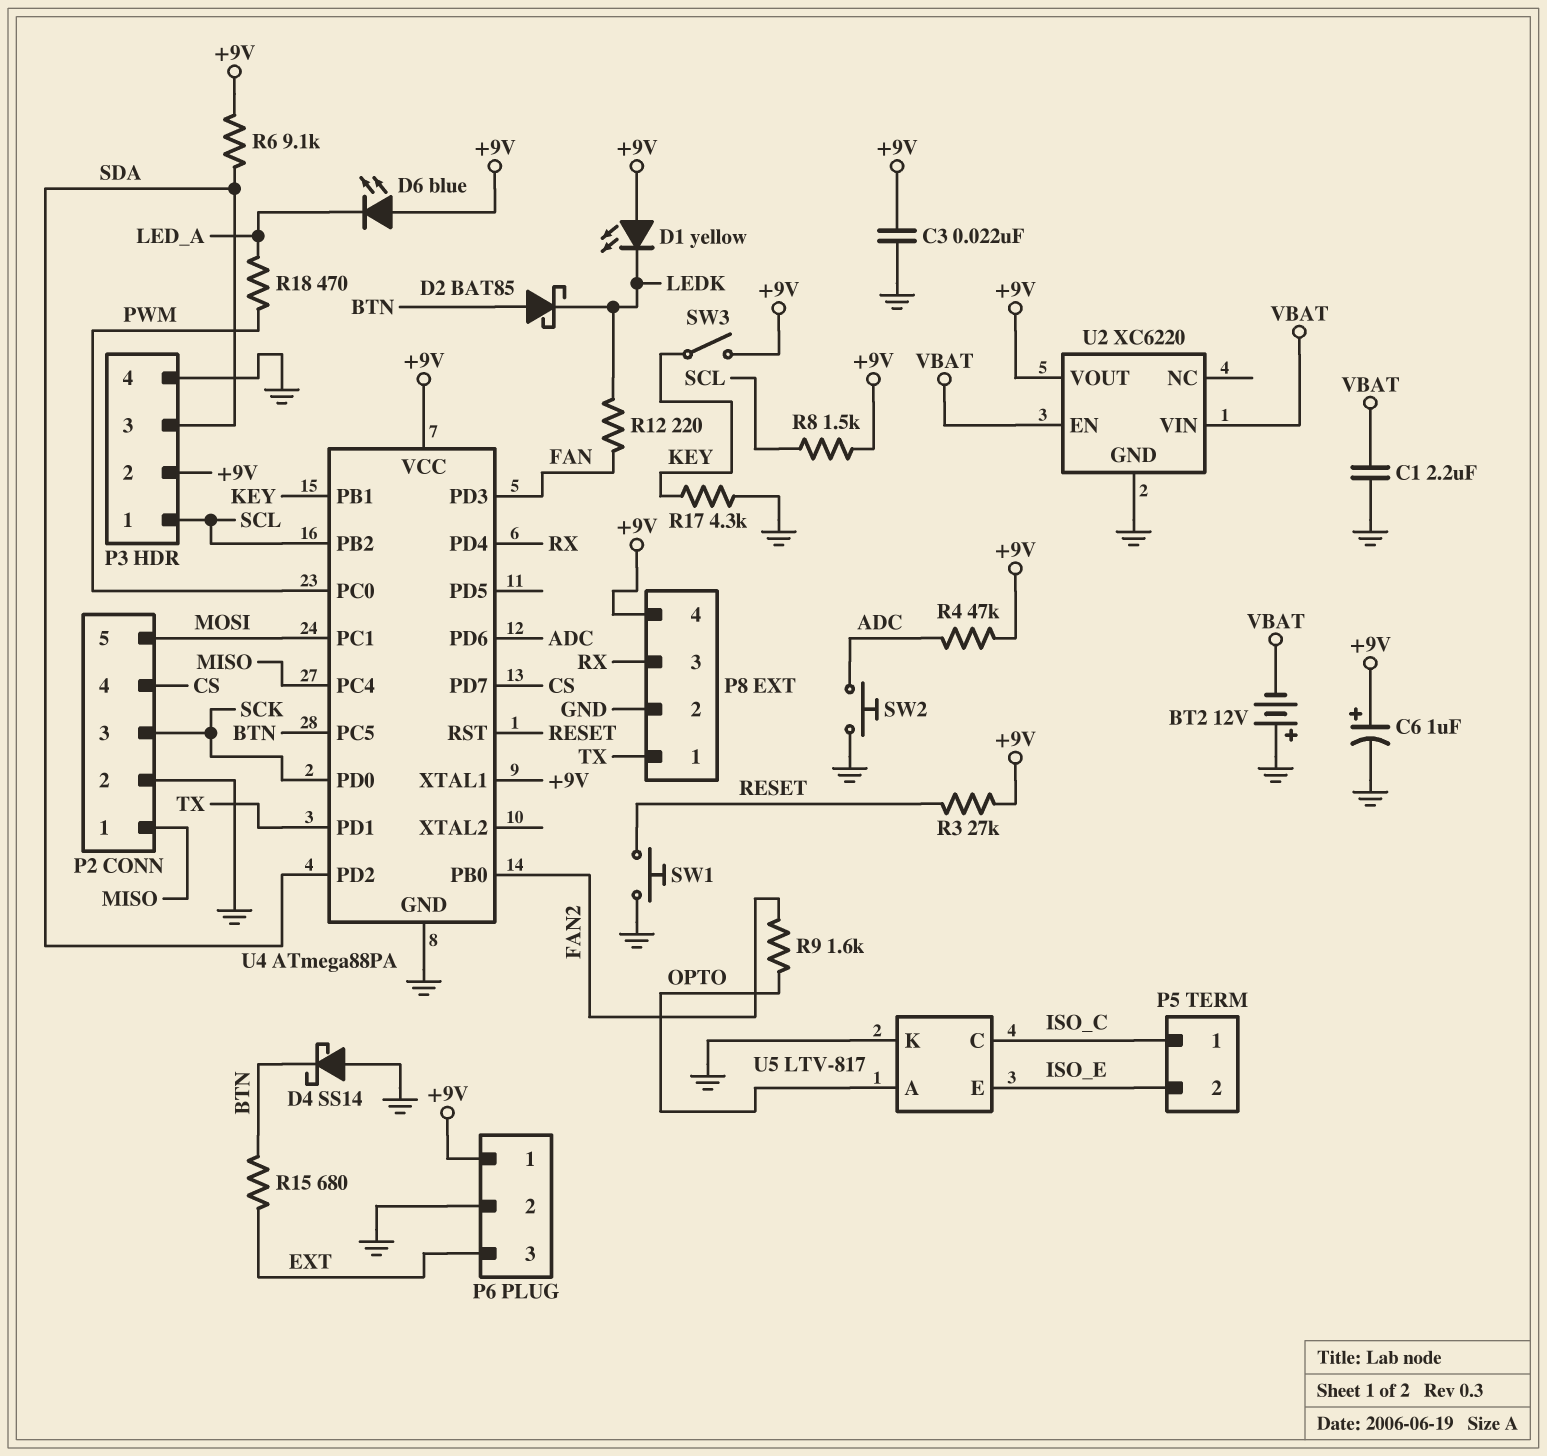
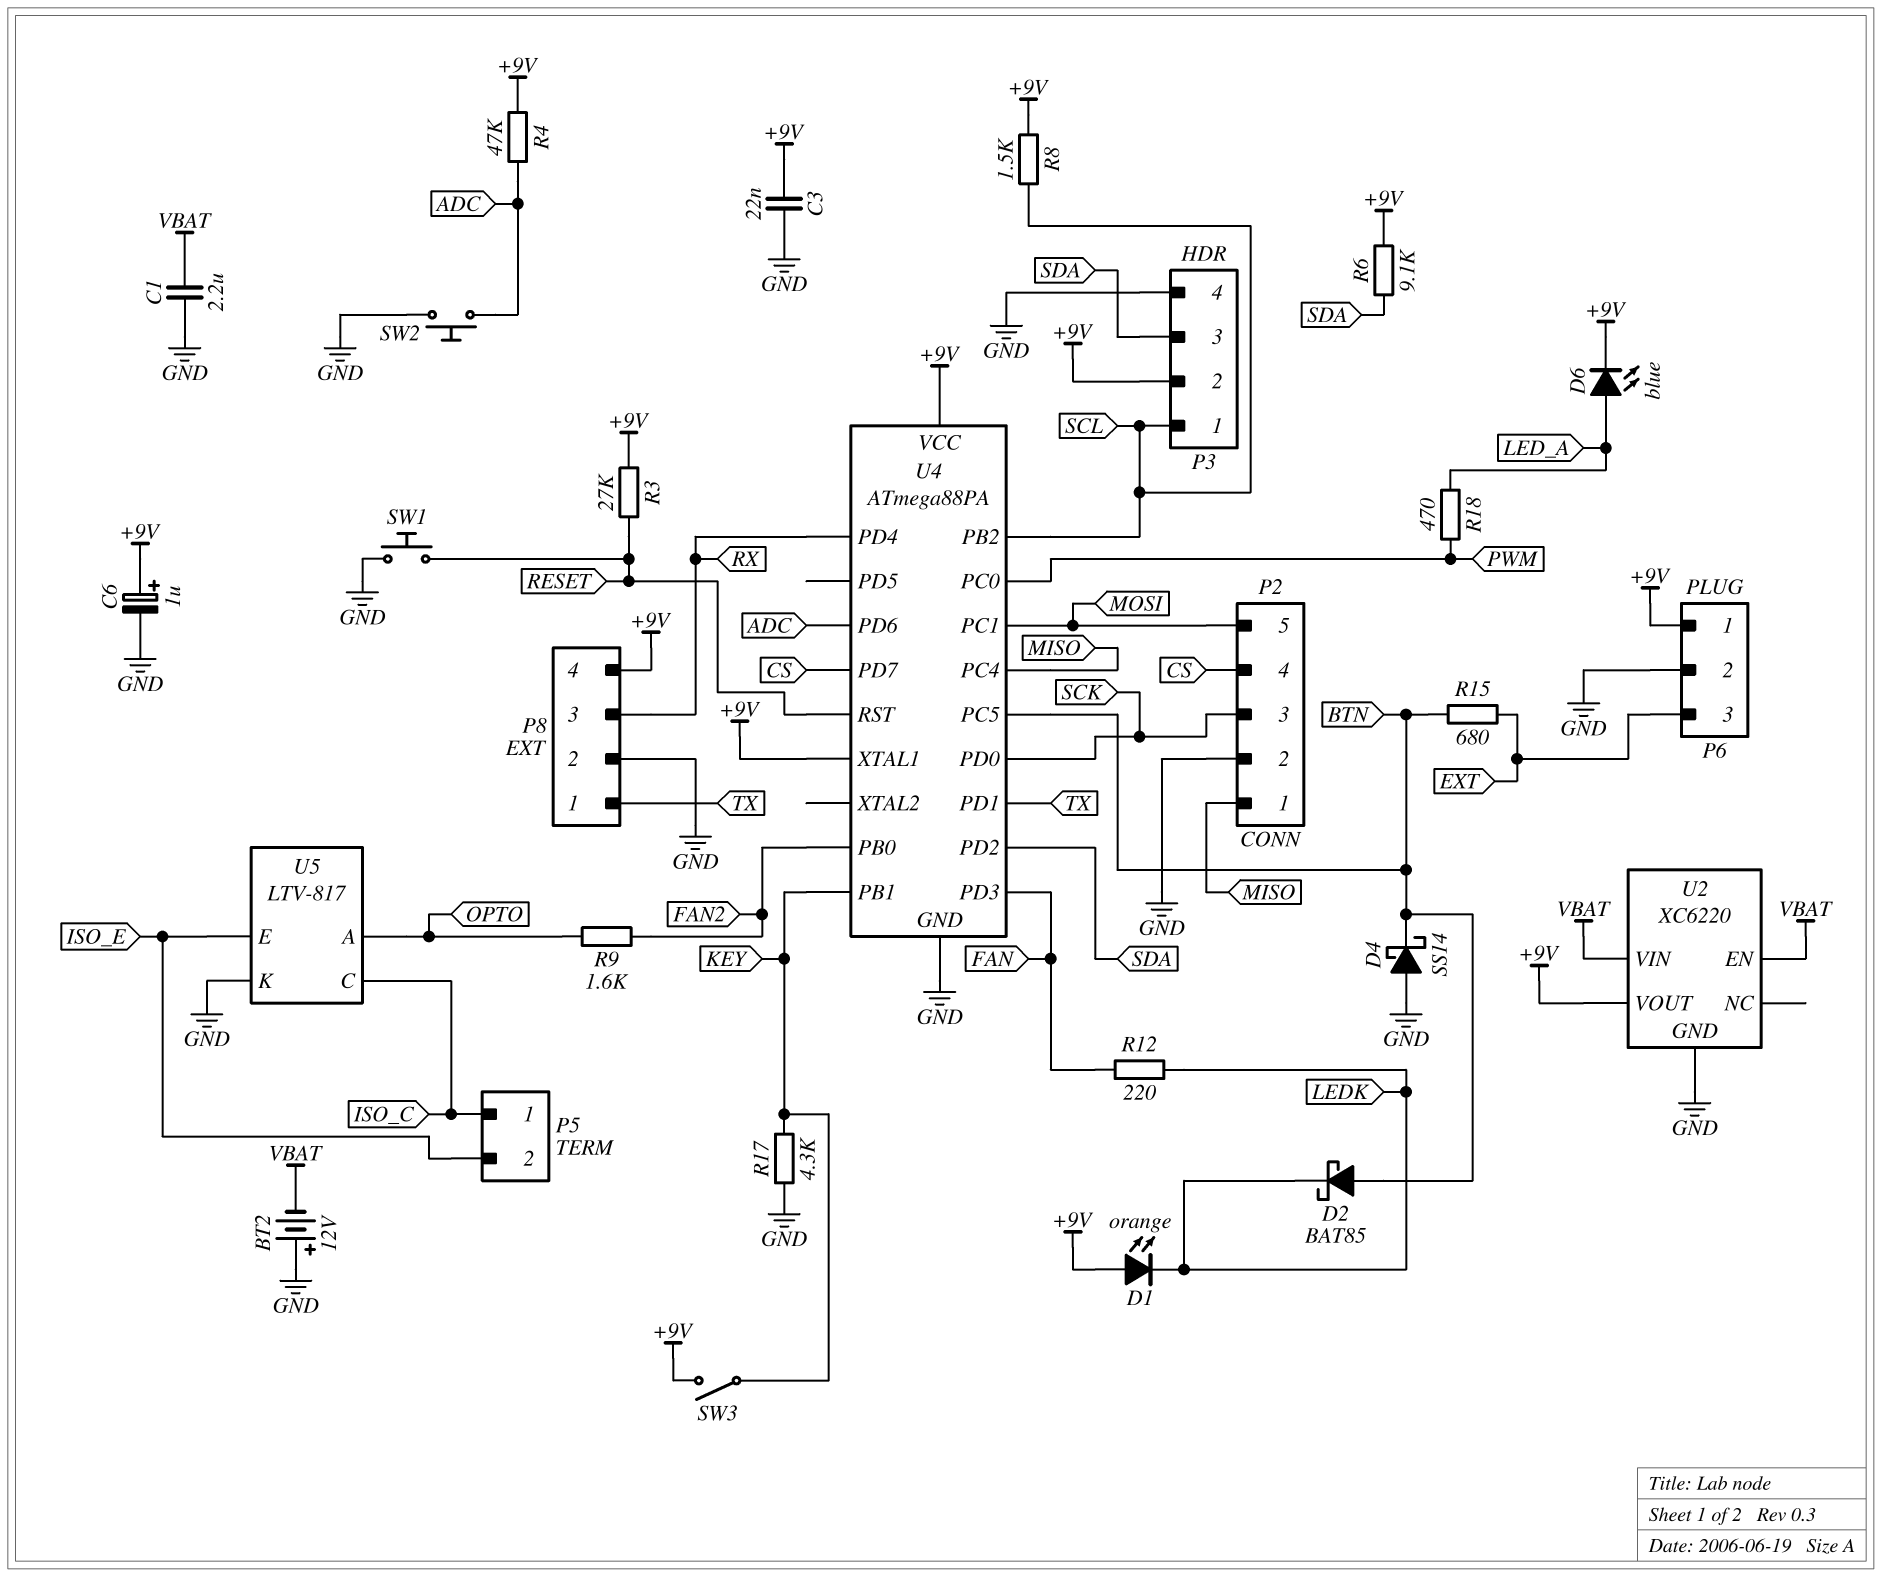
D1: LED yellow (A +9V, K LEDK) -> LED orange (A +9V, K LEDK)
D6: LED blue (A +9V, K LED_A) -> LED blue (A LED_A, K +9V)

